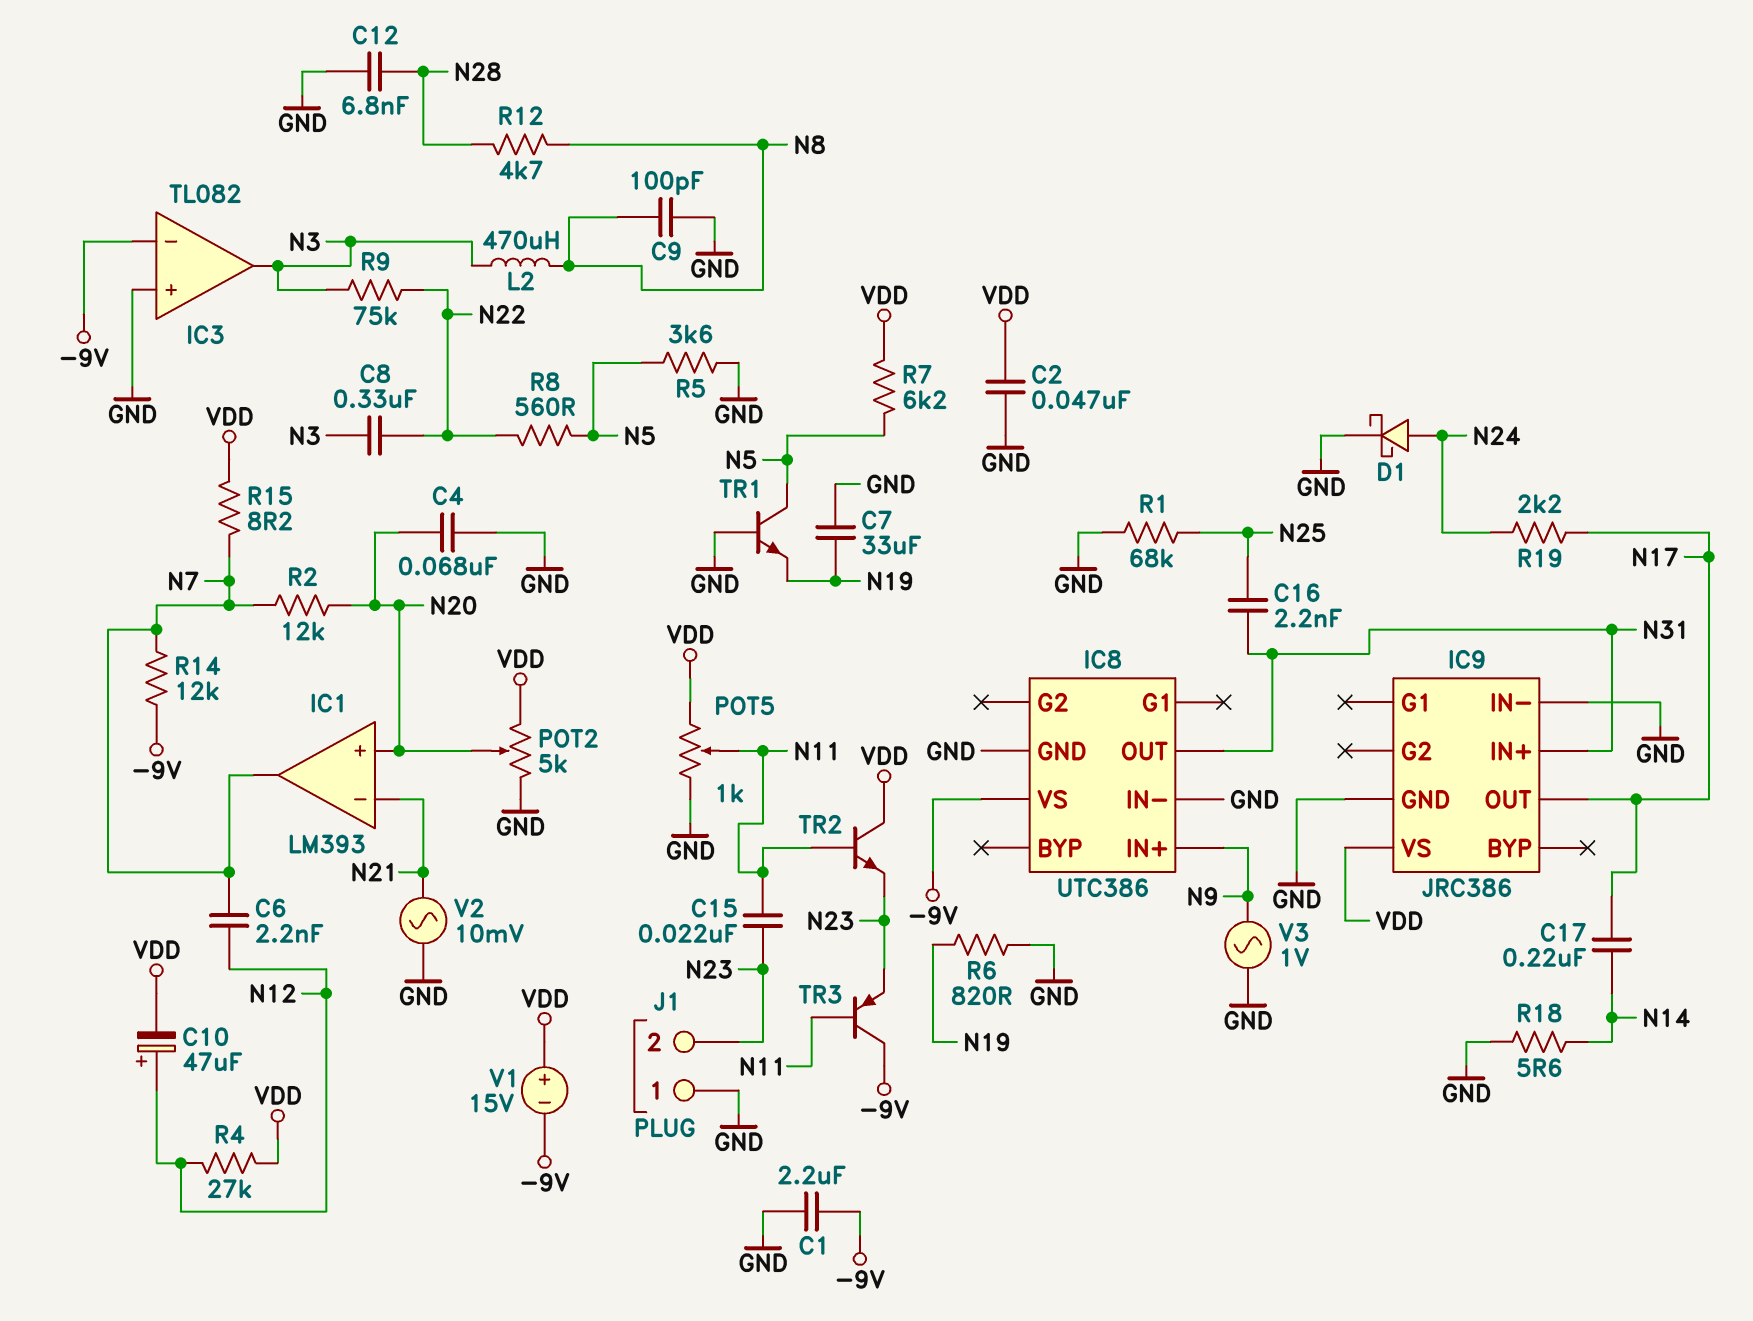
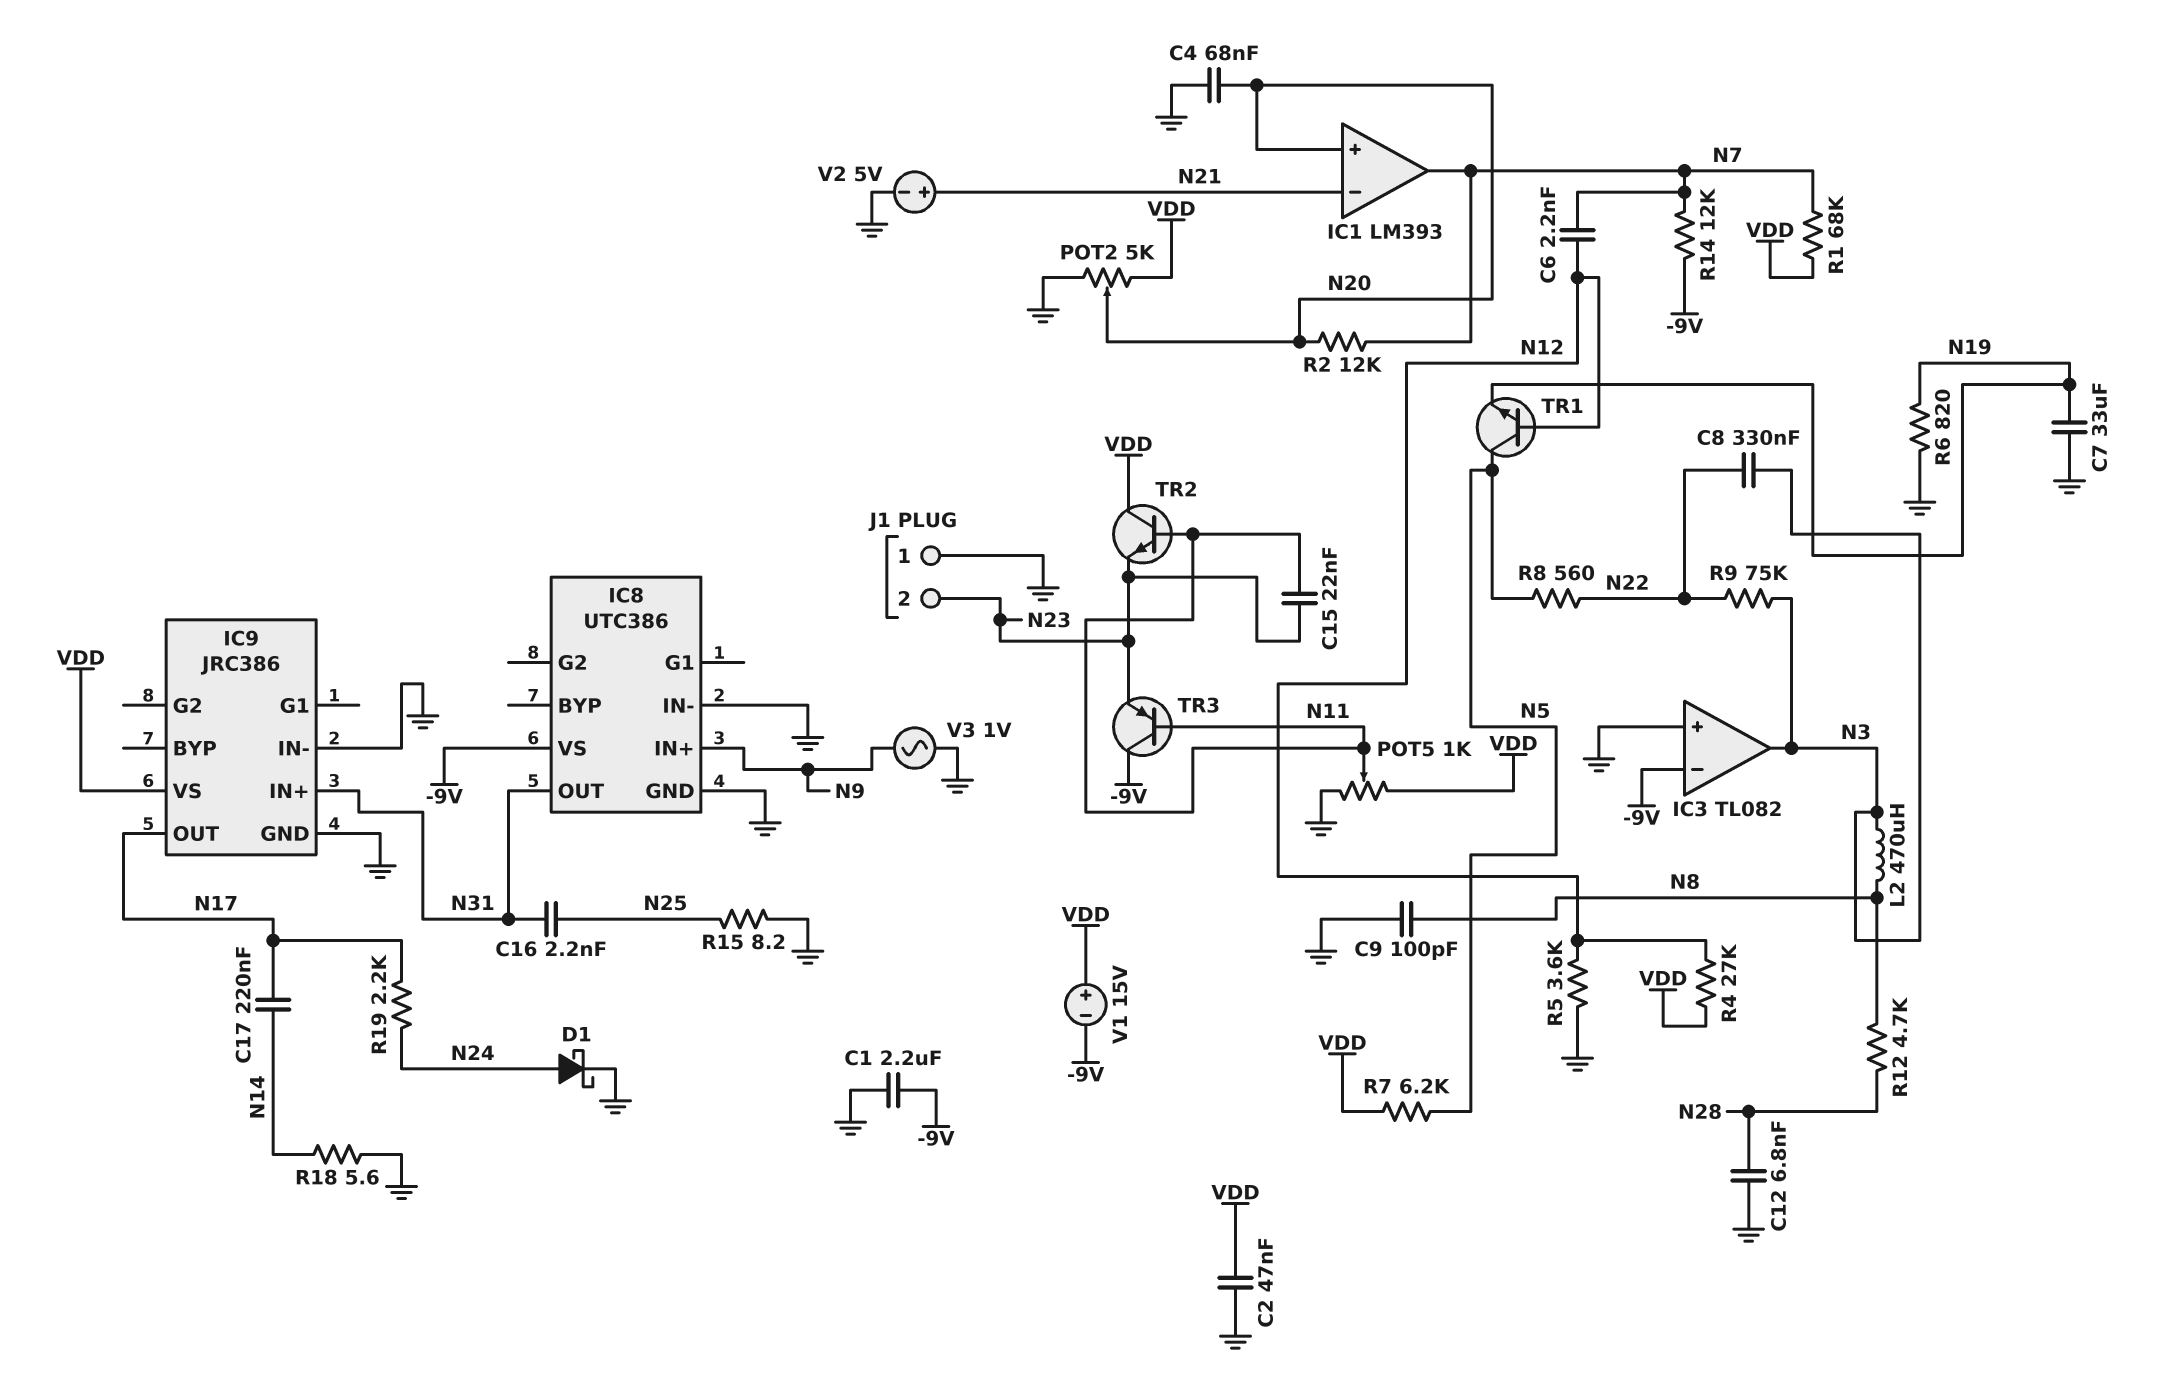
C10: 47uF (plus N12, minus VDD) -> none
R1: 68k (GND, N25) -> 68k (N7, VDD)
R5: 3.6k (GND, N5) -> 3.6k (GND, N12)
R15: 8.2 (N7, VDD) -> 8.2 (GND, N25)
TR1: NPN (B GND, C N5, E N19) -> NPN (B N12, C N5, E N19)
V2: AC 10mV (GND, N21) -> 5V (plus N21, minus GND)

